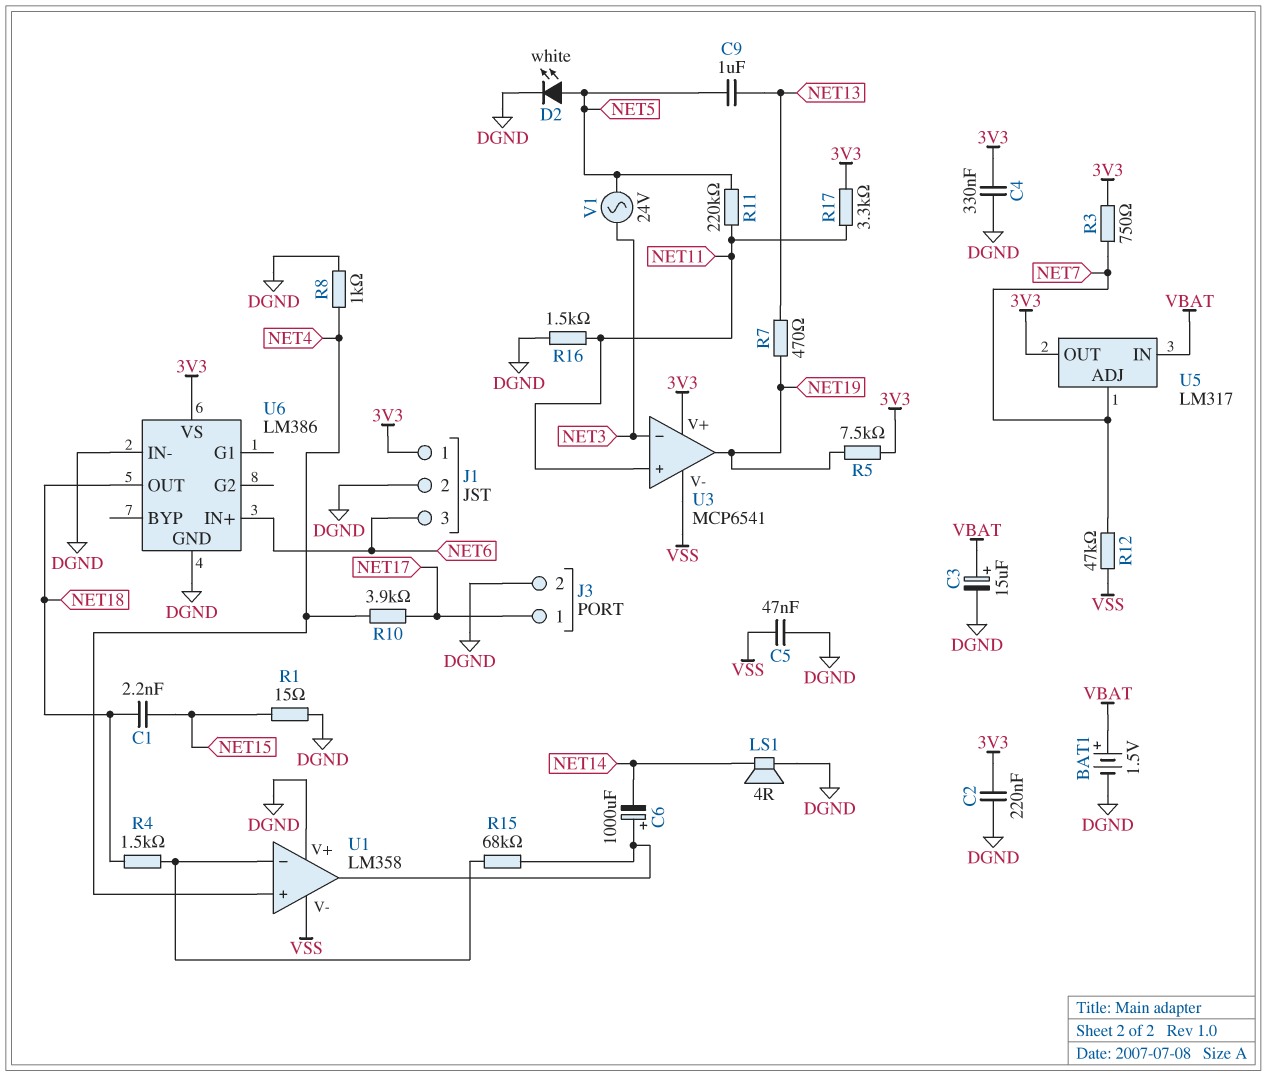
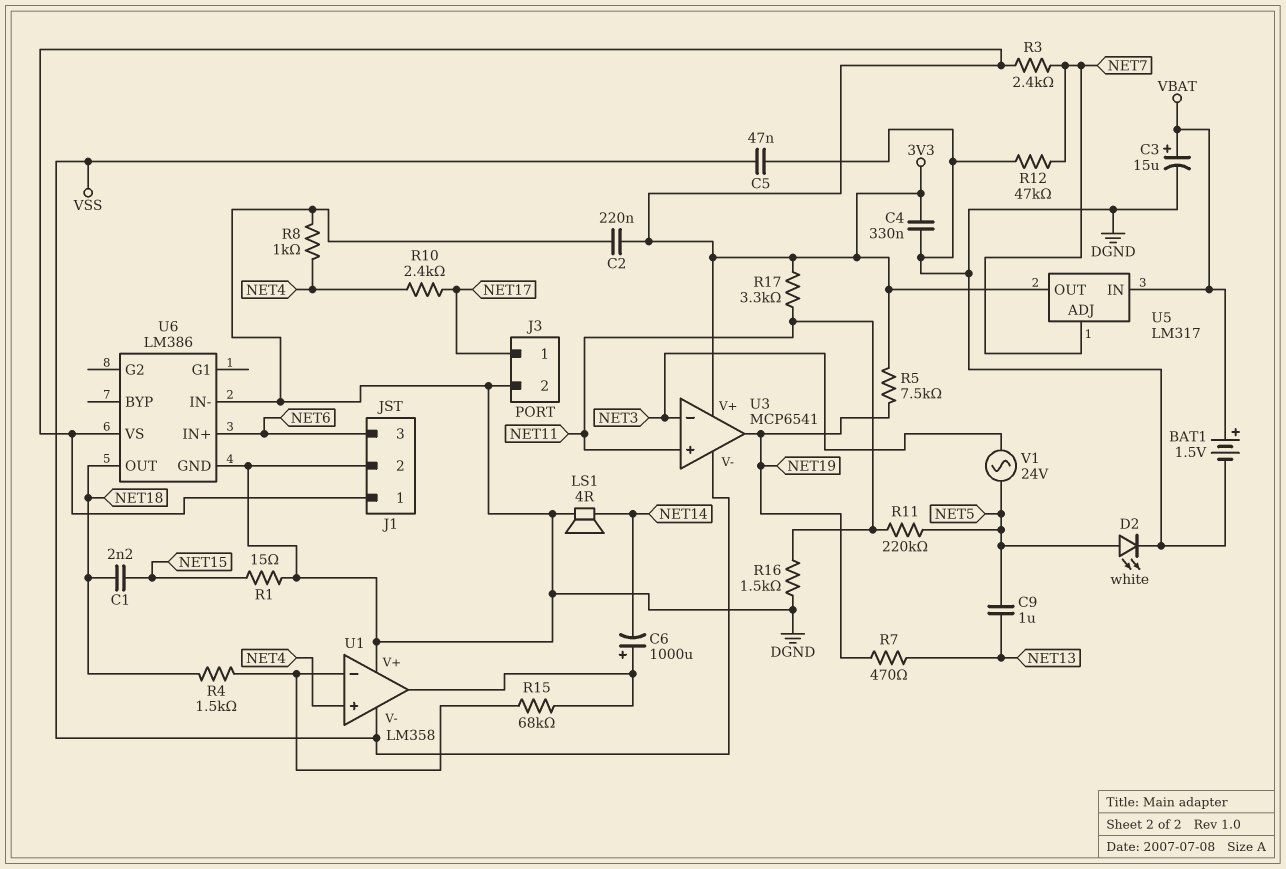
R3: 750 (3V3, NET7) -> 2.4k (3V3, NET7)
R10: 3.9k (NET4, NET17) -> 2.4k (NET4, NET17)
R12: 47k (NET7, VSS) -> 47k (DGND, NET7)

